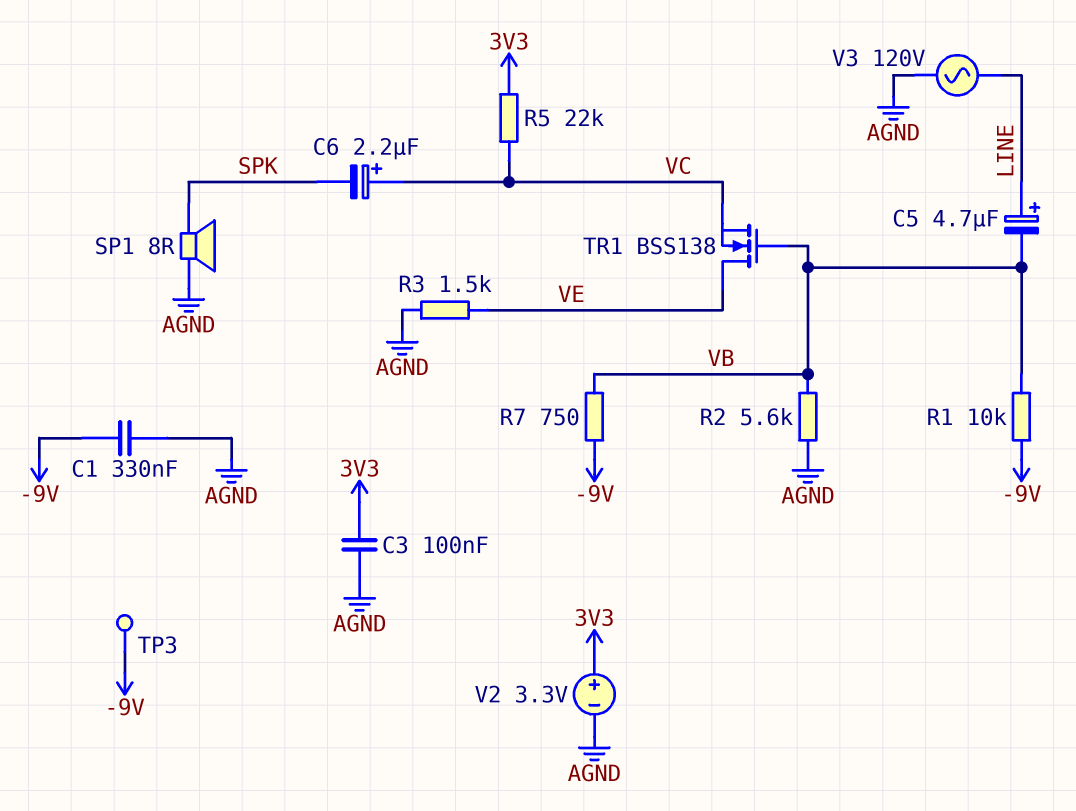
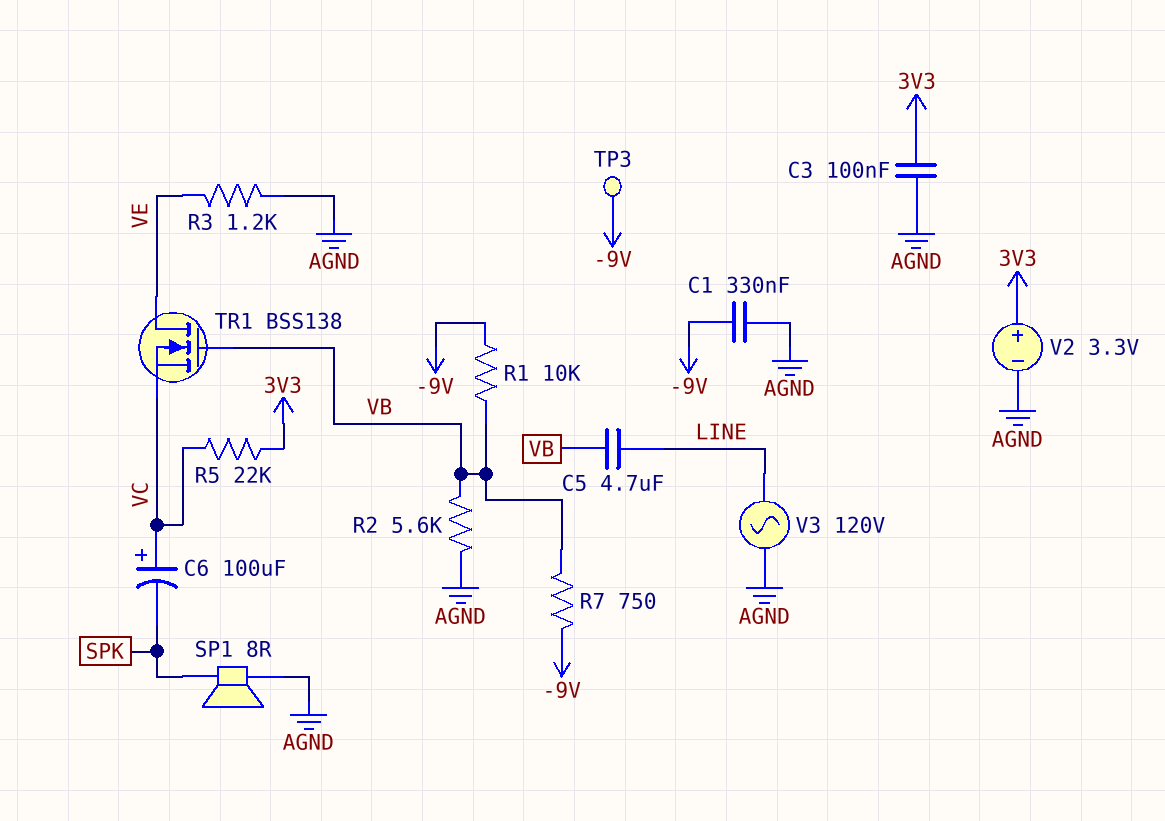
C5: 4.7uF (plus LINE, minus VB) -> 4.7uF (LINE, VB)
C6: 2.2uF (plus VC, minus SPK) -> 100uF (plus VC, minus SPK)
R3: 1.5k (AGND, VE) -> 1.2k (AGND, VE)

